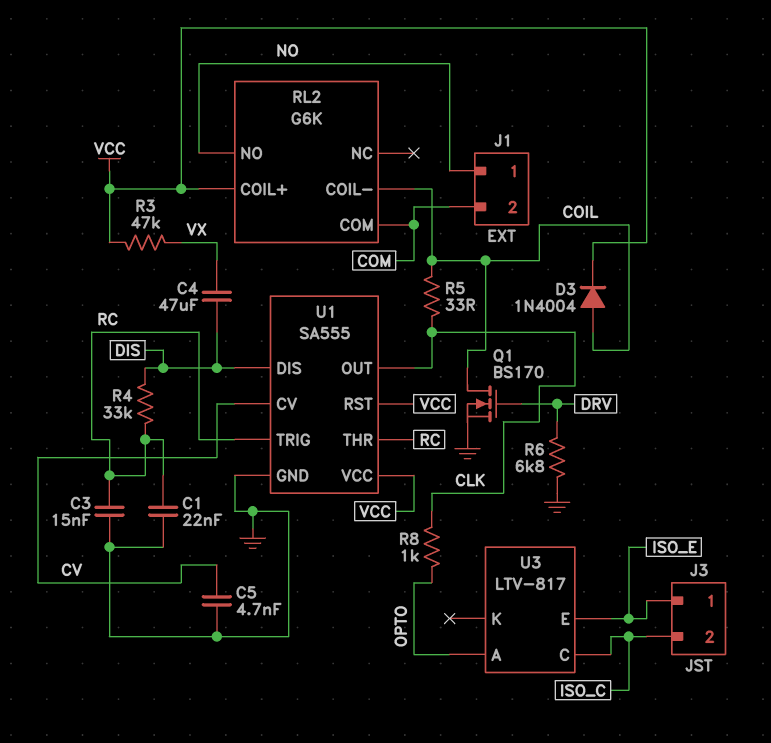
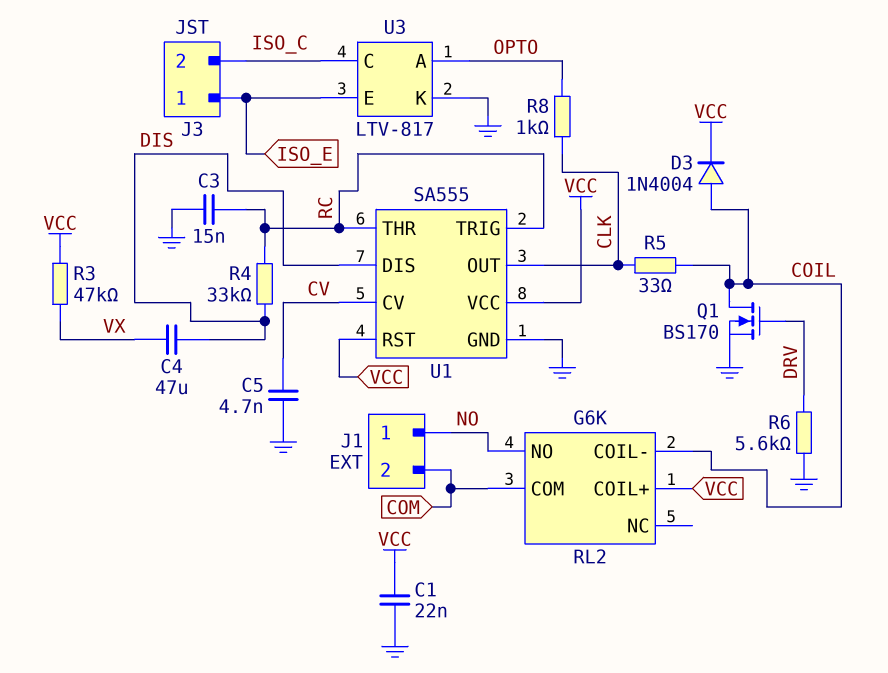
C1: 22nF (GND, RC) -> 22nF (GND, VCC)
R6: 6.8k (DRV, GND) -> 5.6k (DRV, GND)
U3 pin K: none -> GND

